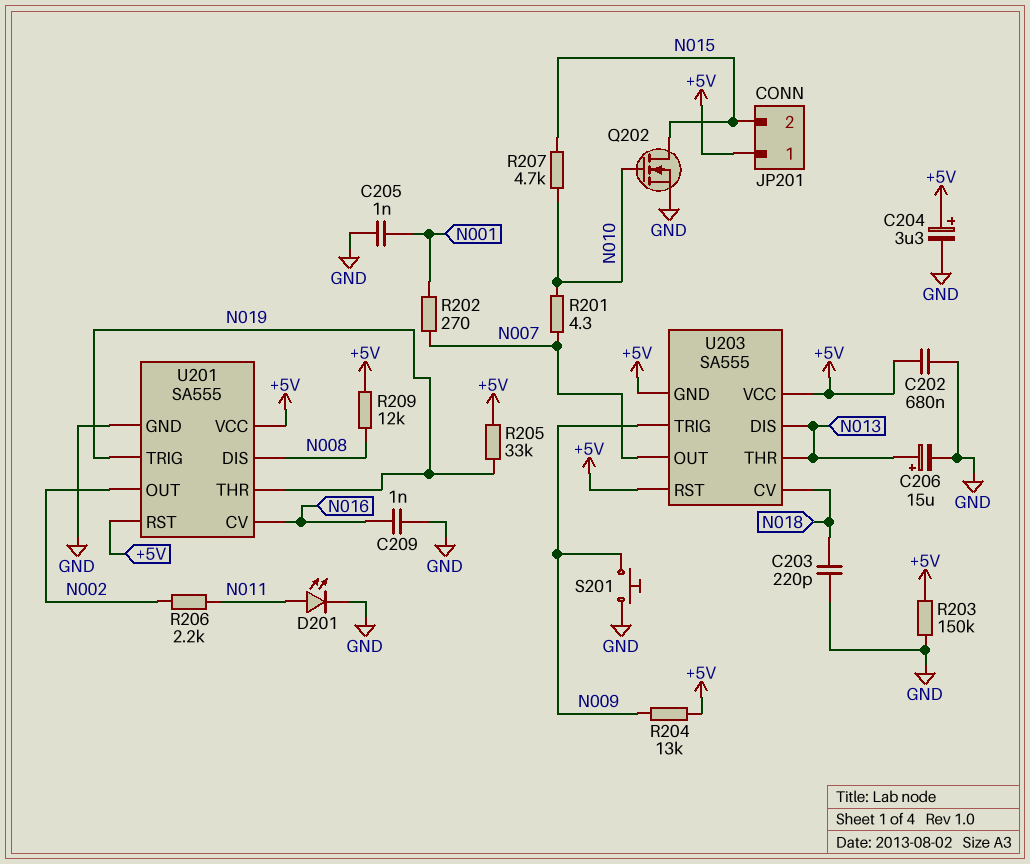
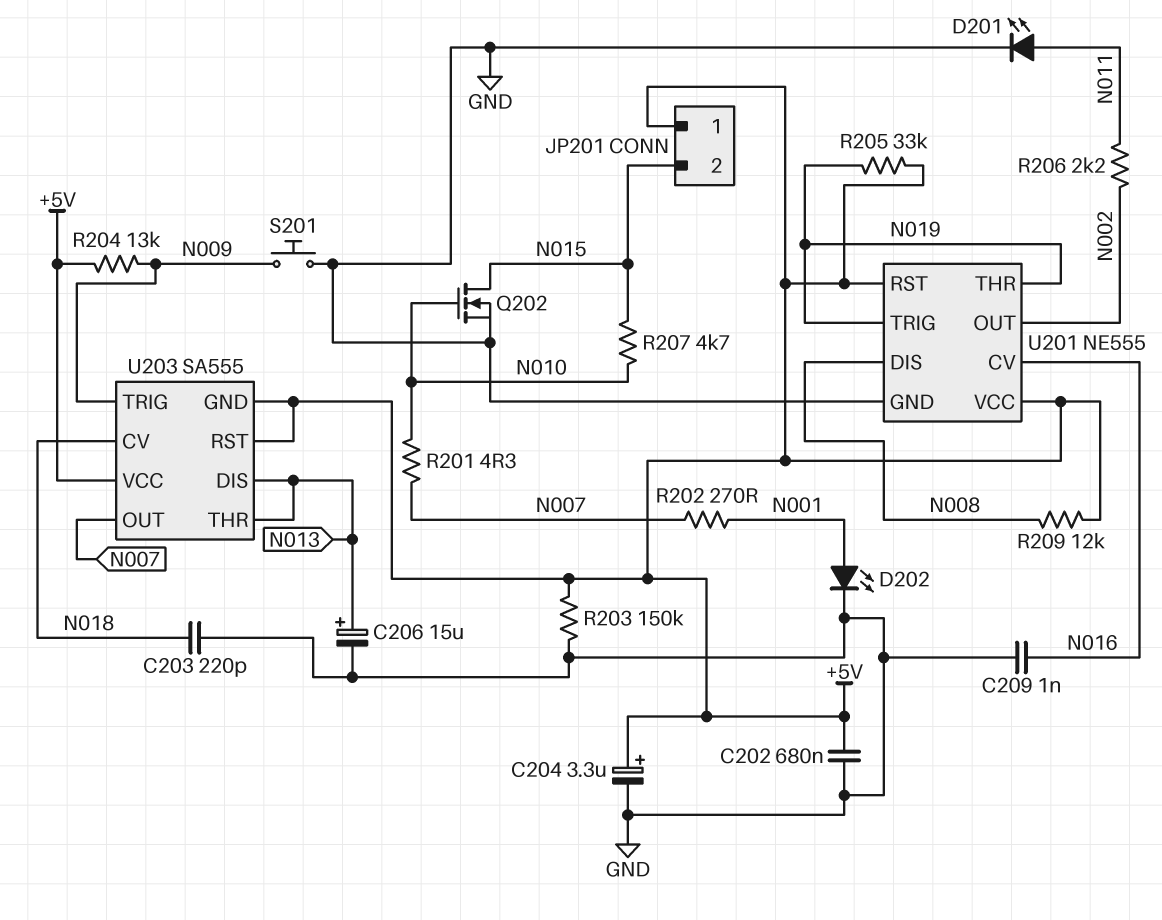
C205: 1nF (GND, N001) -> none
D202: none -> LED (A N001, K GND)
U201: SA555 -> NE555

